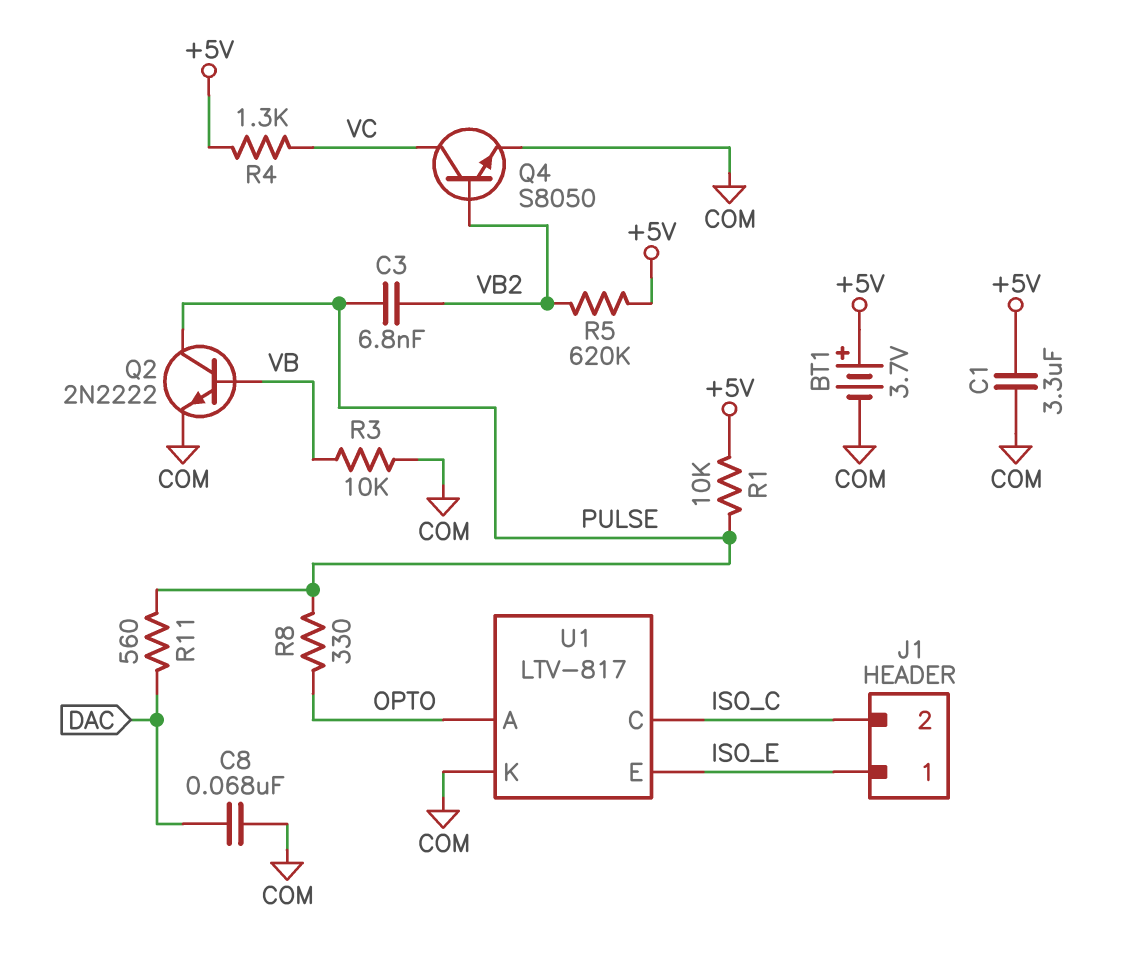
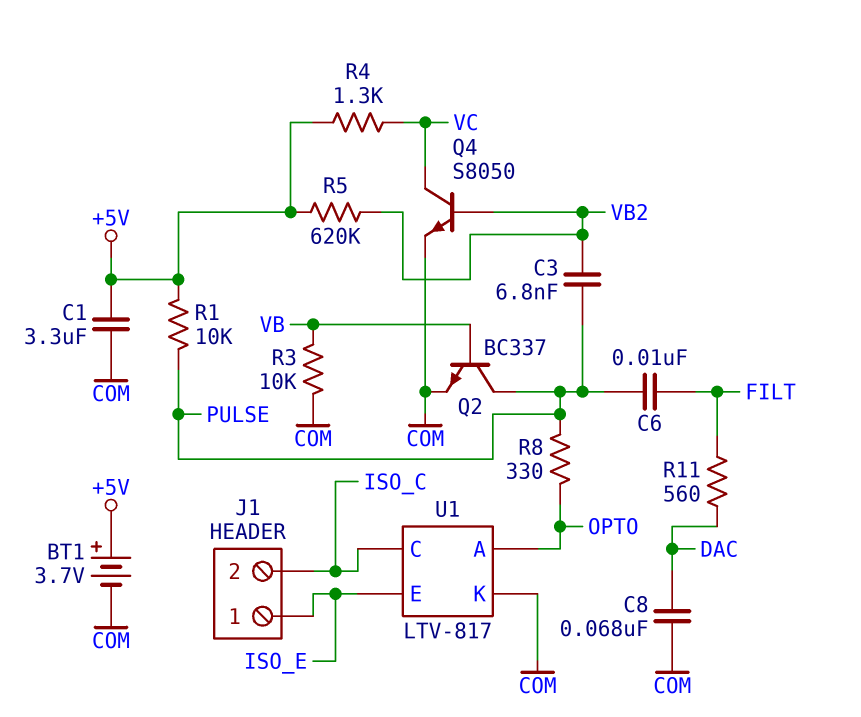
C6: none -> 10nF (FILT, PULSE)
Q2: NPN 2N2222 (B VB, C PULSE, E COM) -> NPN BC337 (B VB, C PULSE, E COM)
R11: 560 (DAC, PULSE) -> 560 (DAC, FILT)

